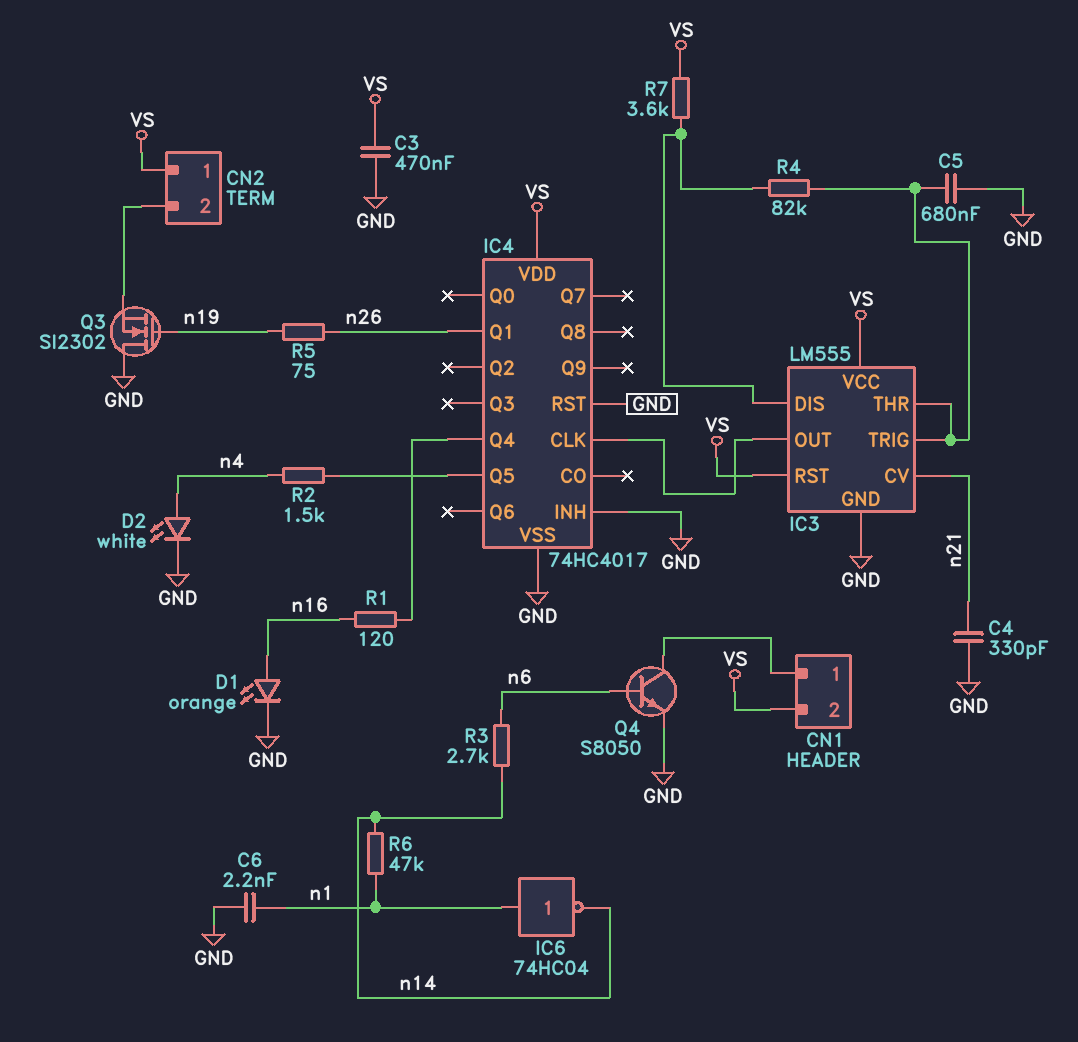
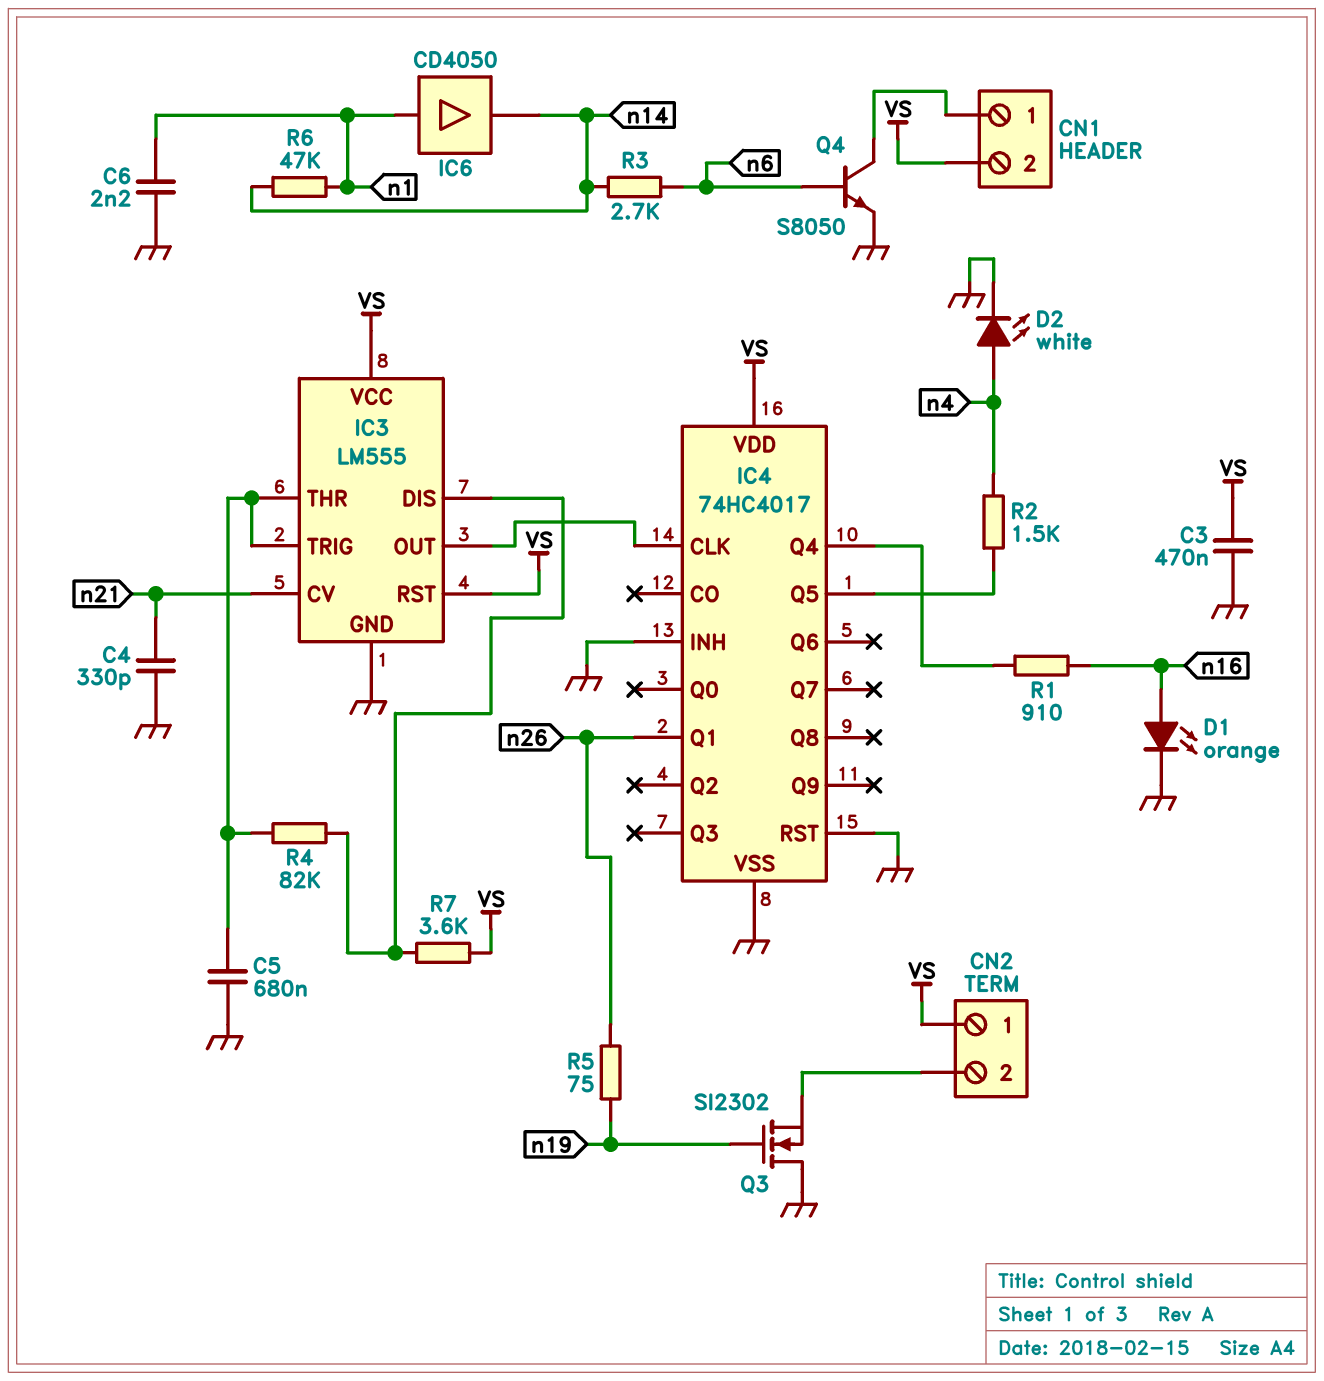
IC6: NOT 74HC04 (in n1, out n14) -> buffer CD4050 (in n1, out n14)
R1: 120 (IC4/Q4, n16) -> 910 (IC4/Q4, n16)

